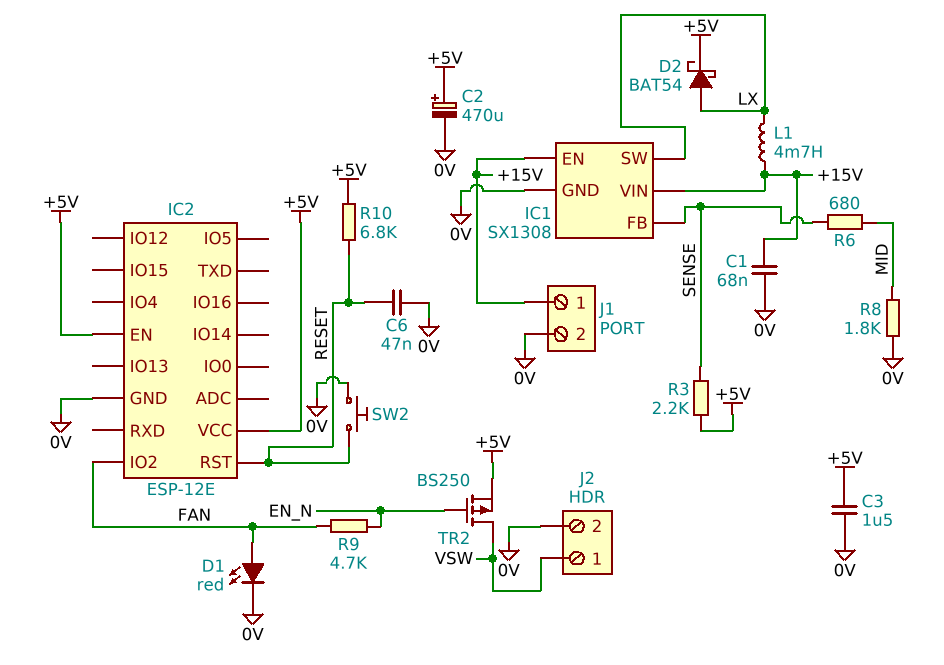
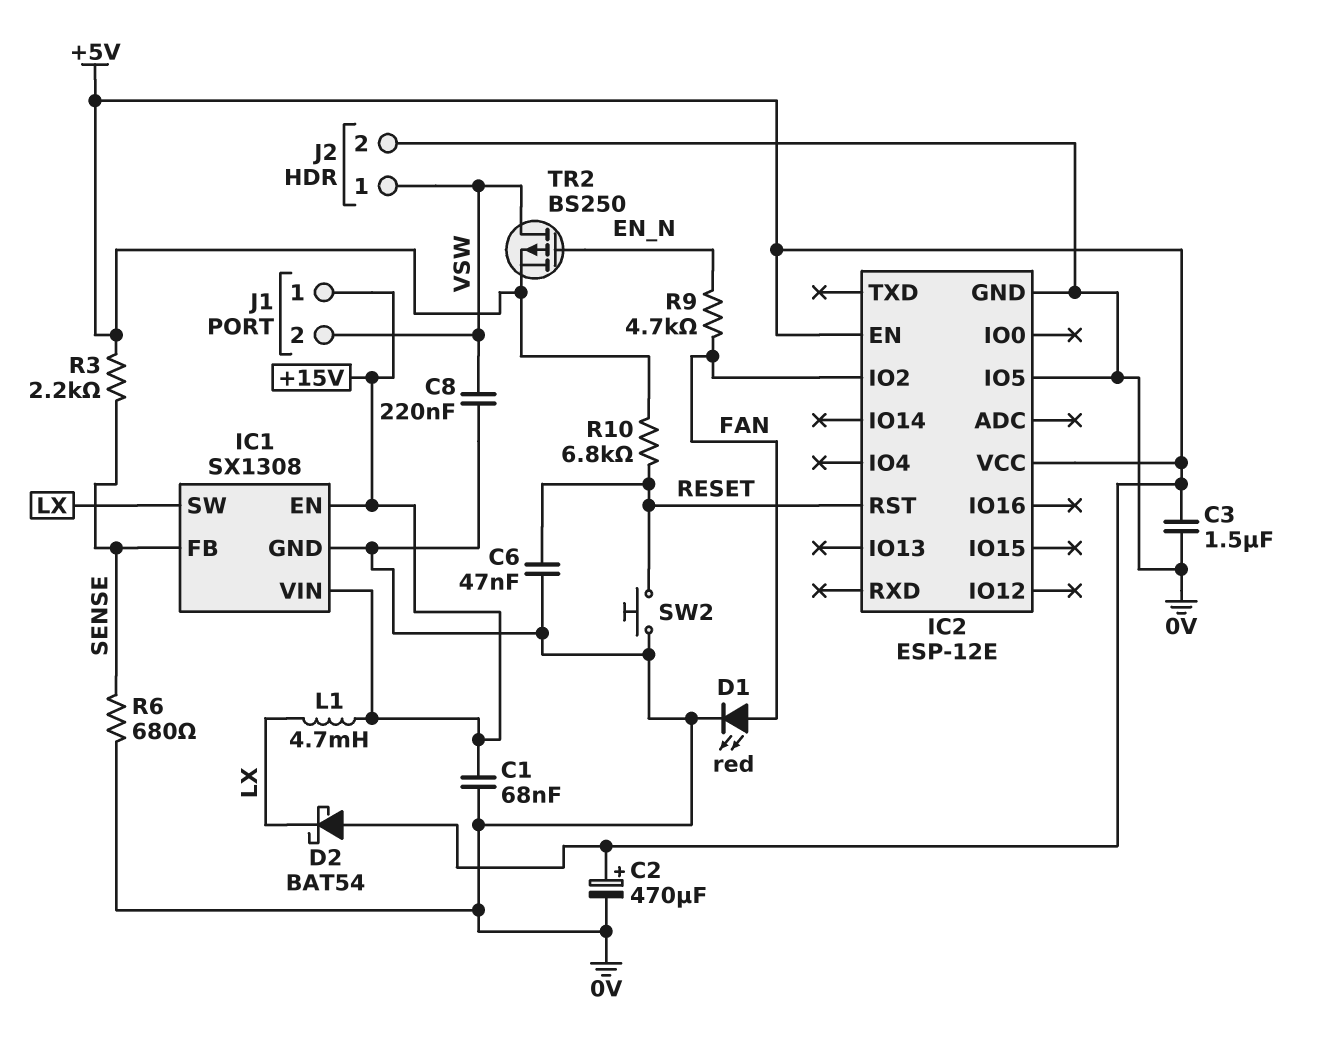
C8: none -> 220nF (0V, VSW)
D2: schottky BAT54 (A LX, K +5V) -> schottky BAT54 (A +5V, K LX)
IC2 pin IO5: none -> 0V
J1 pin 2: 0V -> VSW
R6: 680 (MID, SENSE) -> 680 (0V, SENSE)
R8: 1.8k (0V, MID) -> none

